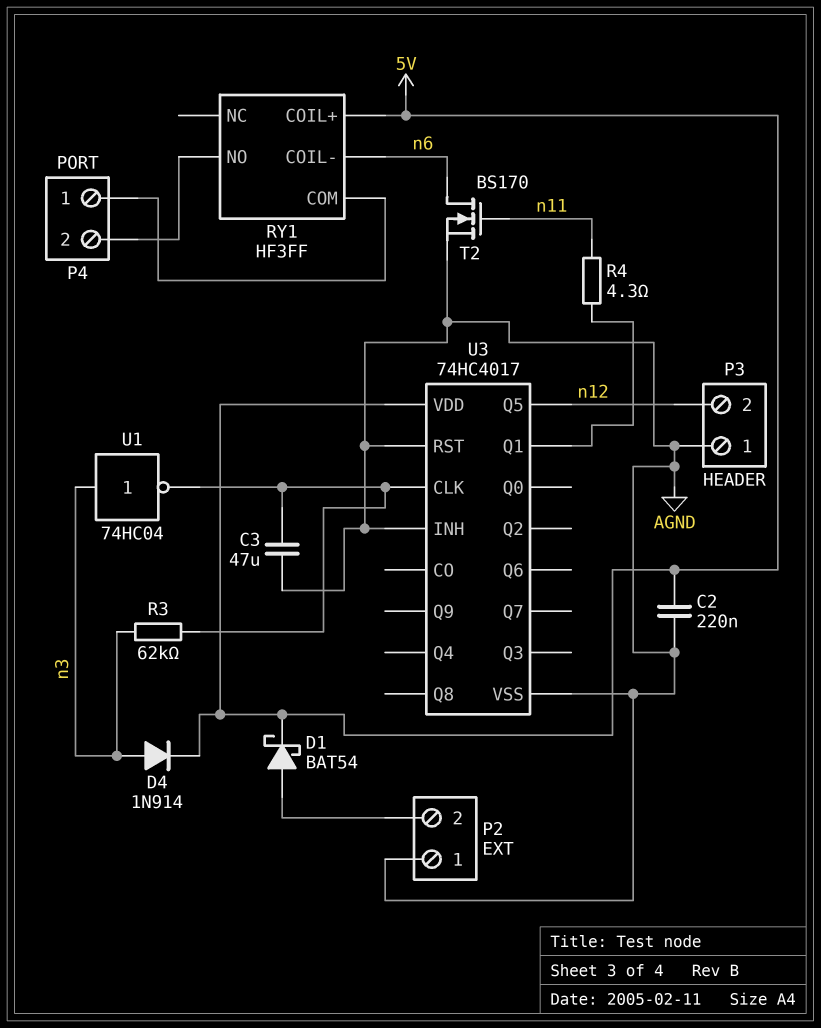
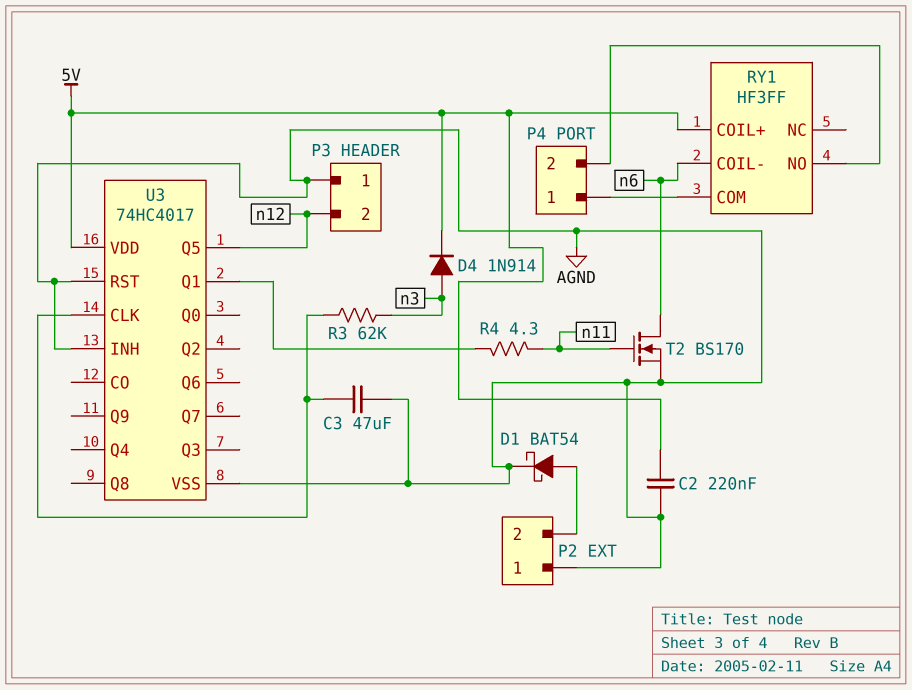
D1: schottky BAT54 (A P2/2, K 5V) -> schottky BAT54 (A P2/2, K AGND)
U1: NOT 74HC04 (in n3, out U3/CLK) -> none

